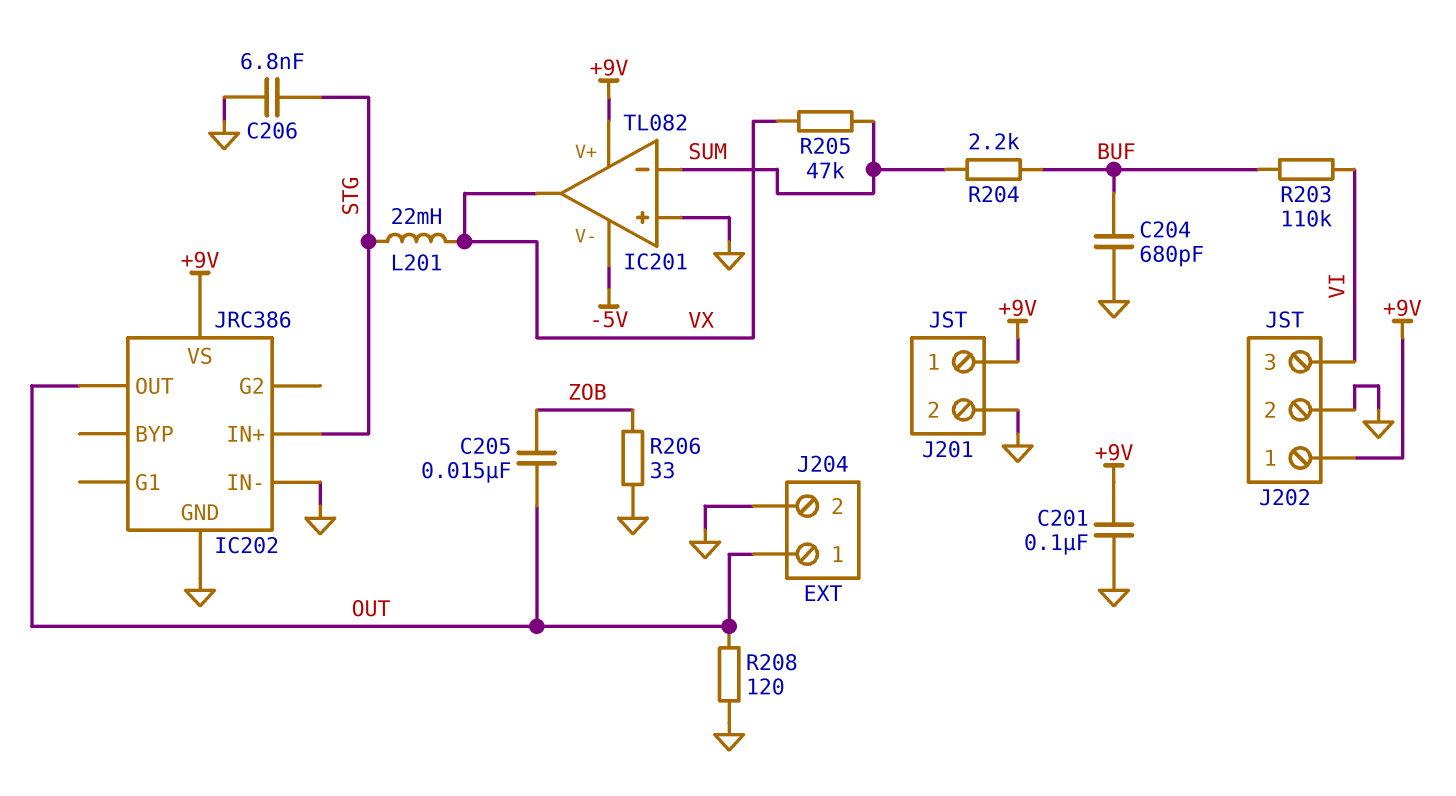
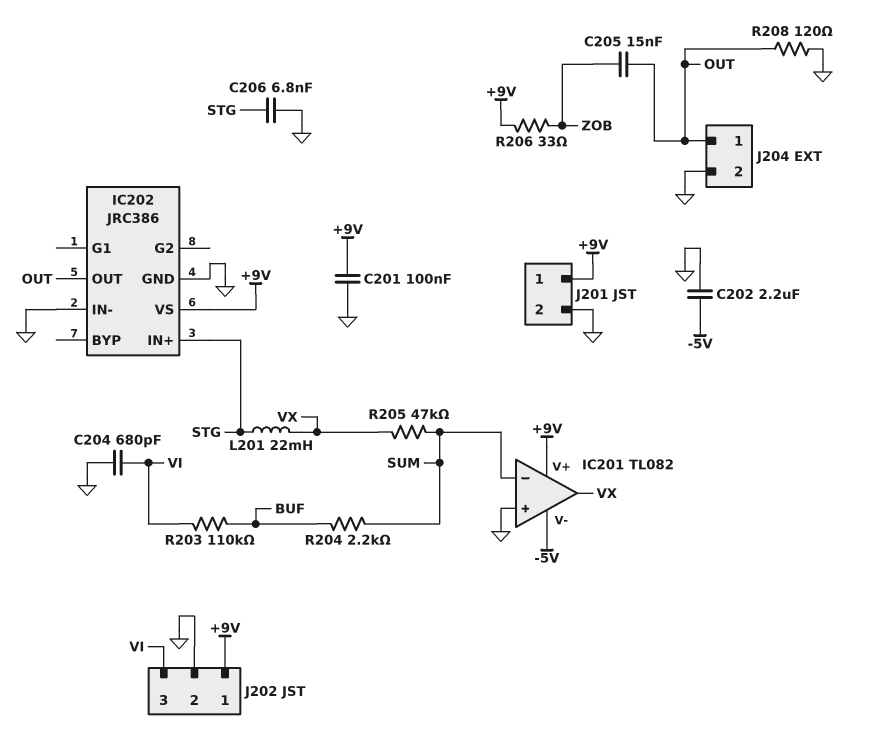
C202: none -> 2.2uF (-5V, GND)
C204: 680pF (BUF, GND) -> 680pF (GND, VI)
R206: 33 (GND, ZOB) -> 33 (+9V, ZOB)

